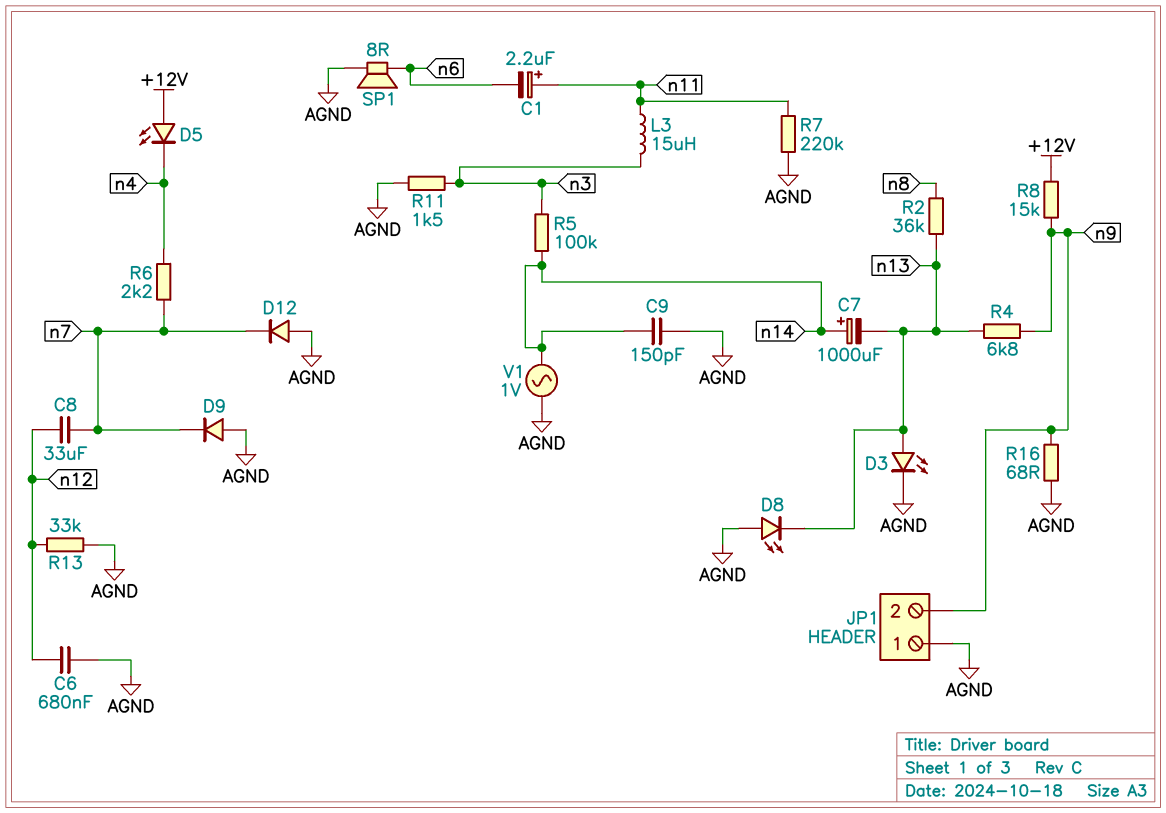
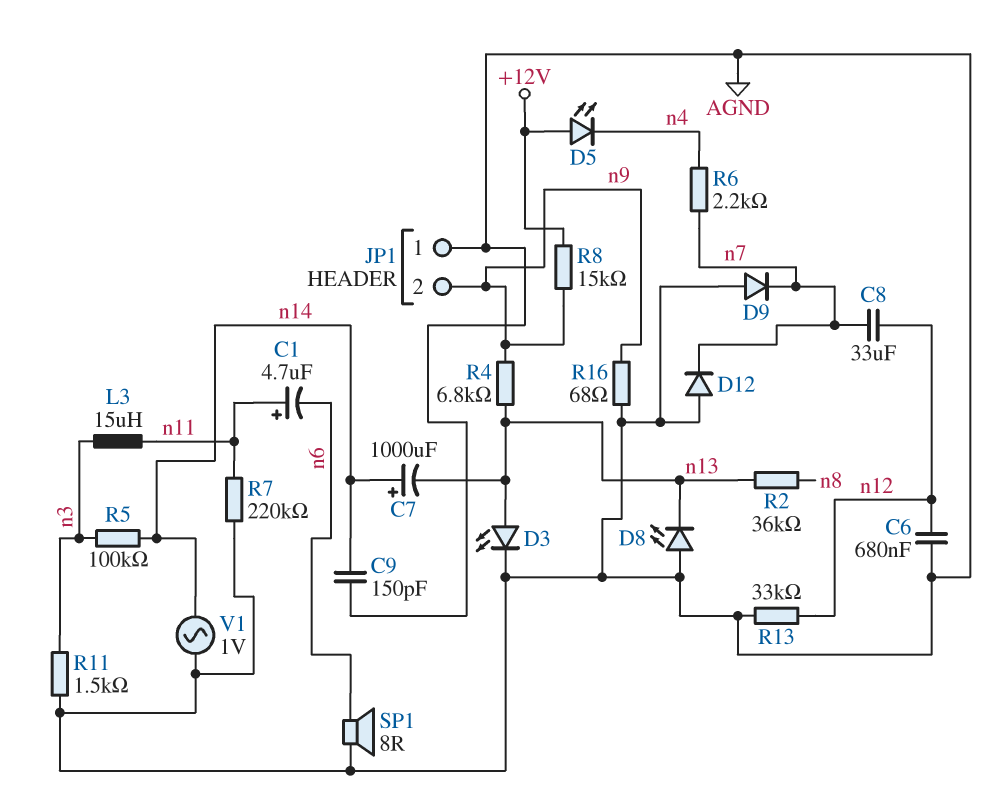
C1: 2.2uF (plus n11, minus n6) -> 4.7uF (plus n11, minus n6)

